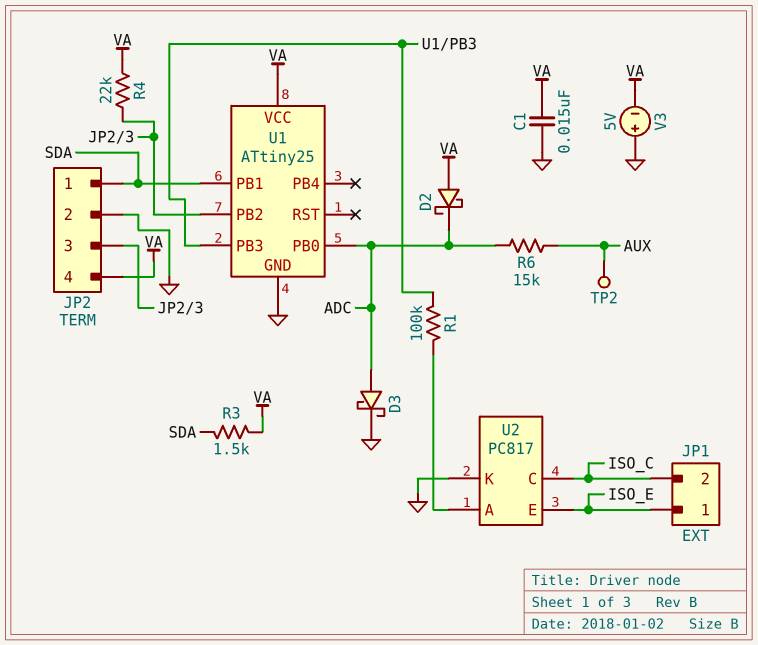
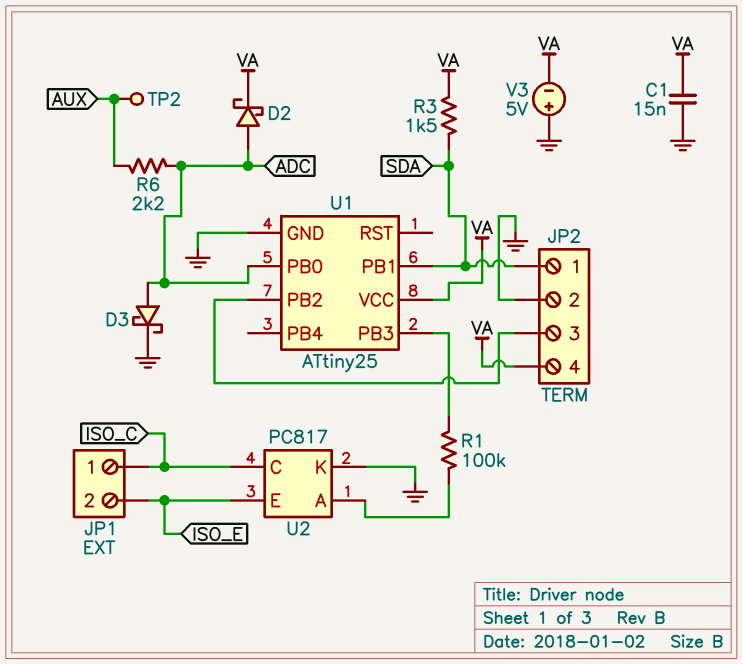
D2: schottky (A VA, K ADC) -> schottky (A ADC, K VA)
JP1 pin 1: ISO_E -> ISO_C
JP1 pin 2: ISO_C -> ISO_E
R4: 22k (JP2/3, VA) -> none
R6: 15k (ADC, AUX) -> 2.2k (ADC, AUX)

